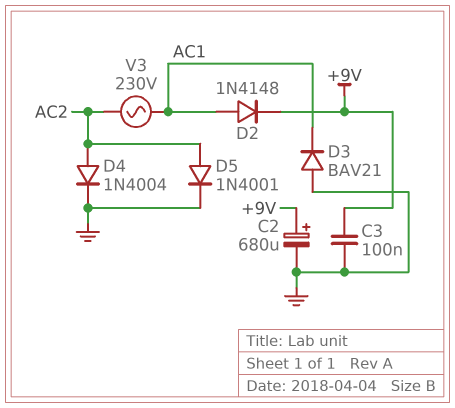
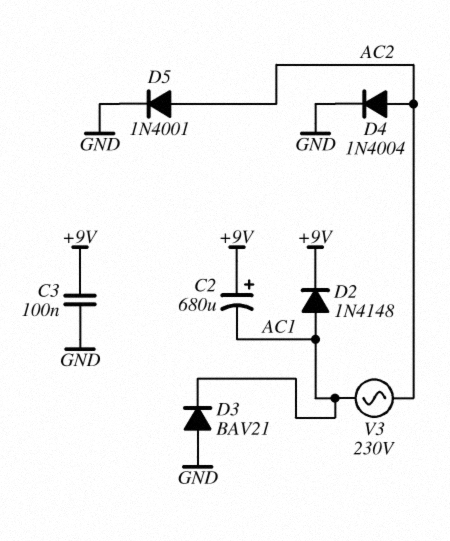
C2: 680uF (plus +9V, minus GND) -> 680uF (plus +9V, minus AC1)

